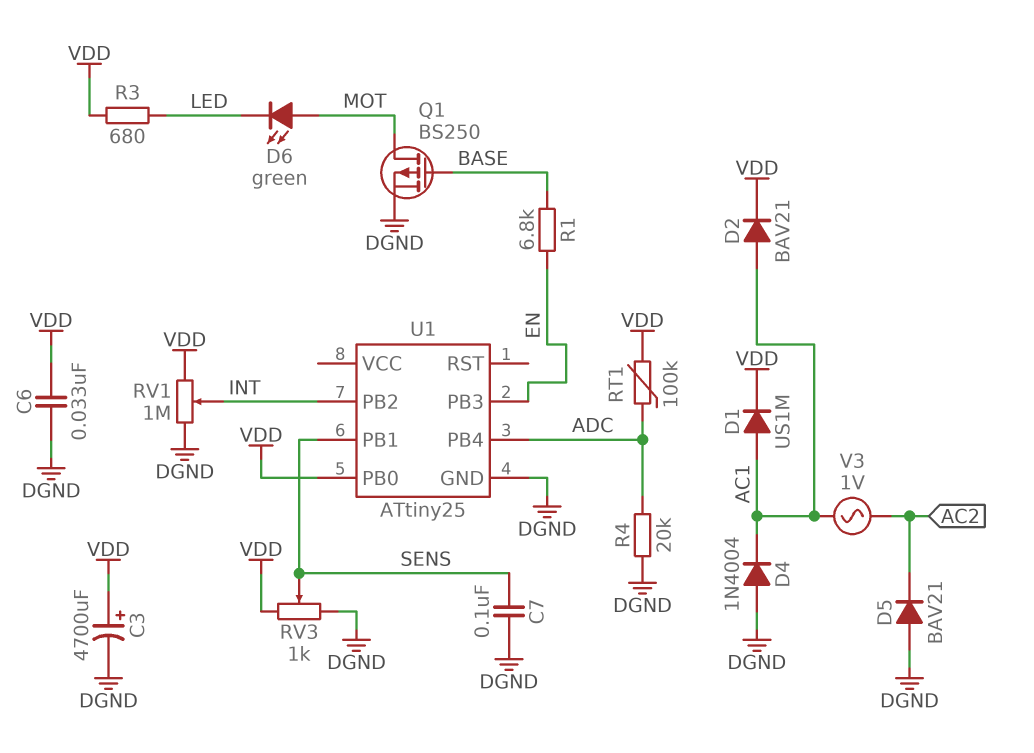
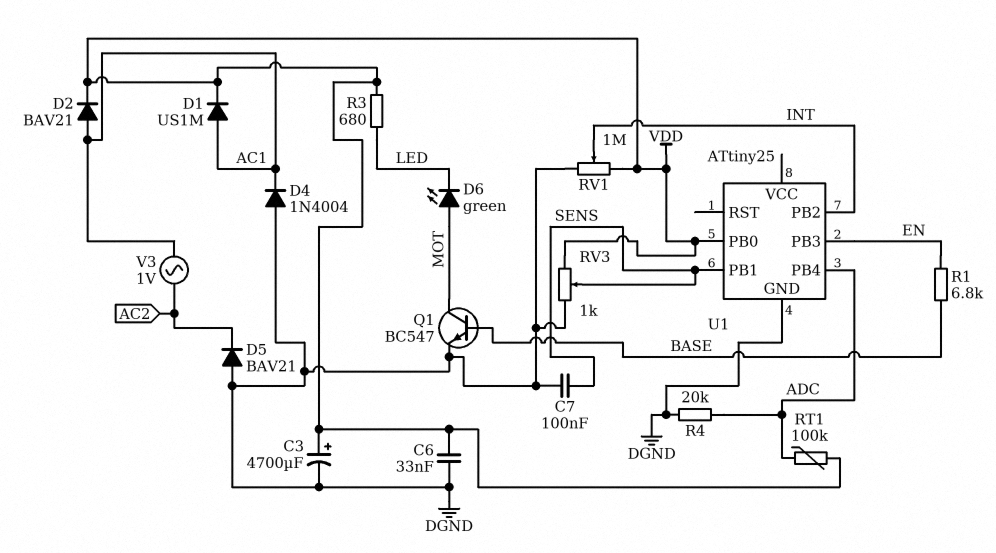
Q1: PMOS BS250 (G BASE, D MOT, S DGND) -> NPN BC547 (B BASE, C MOT, E DGND)

